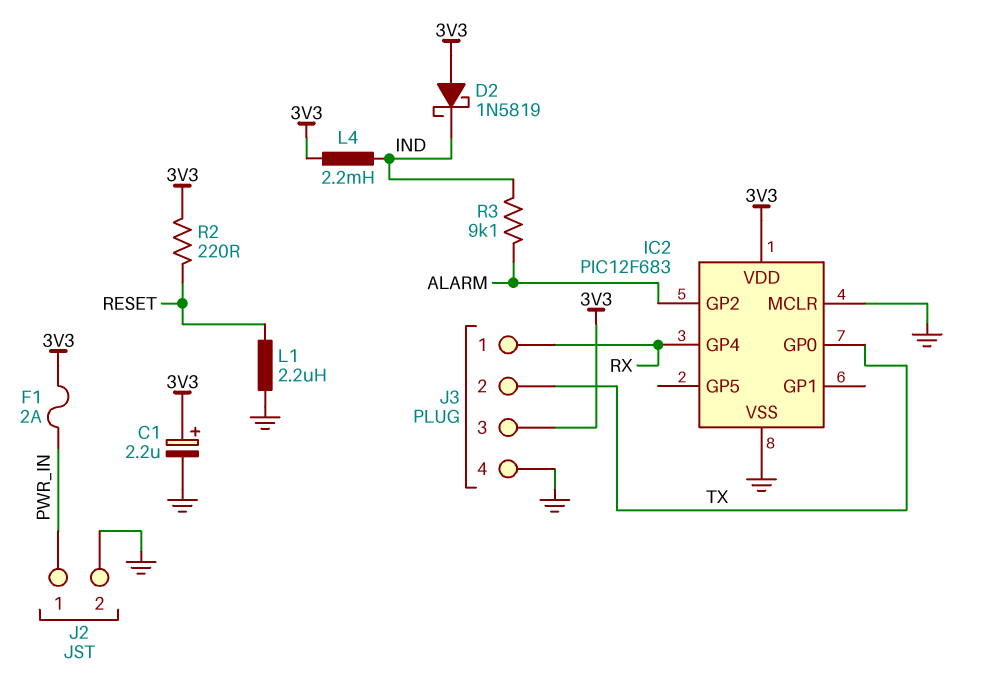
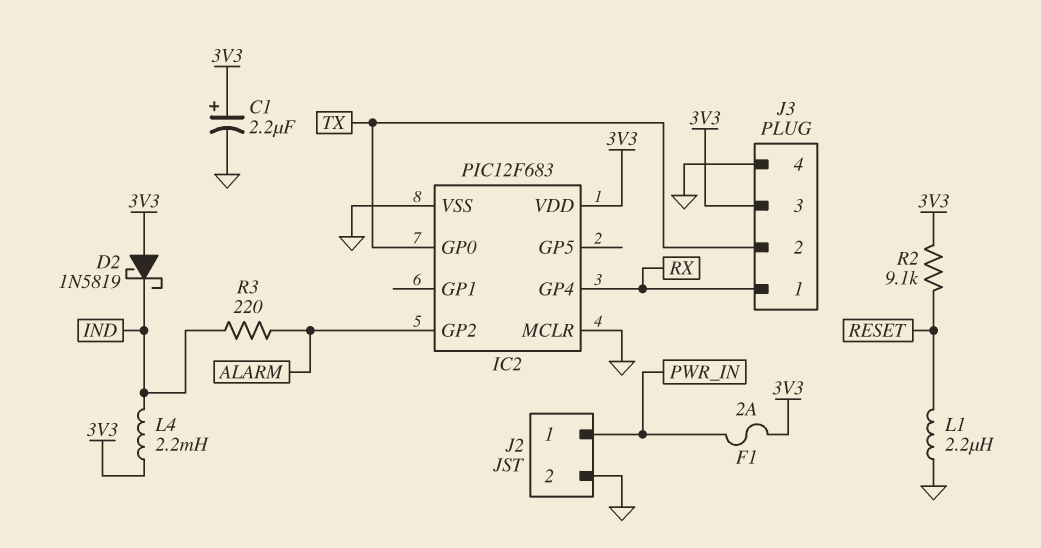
R2: 220 (3V3, RESET) -> 9.1k (3V3, RESET)
R3: 9.1k (ALARM, IND) -> 220 (ALARM, IND)

